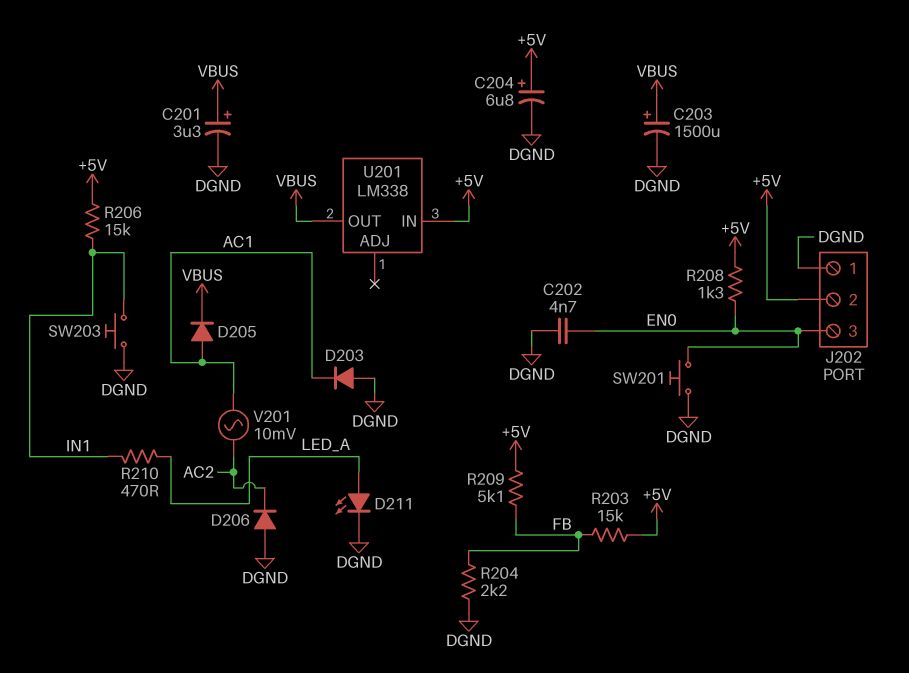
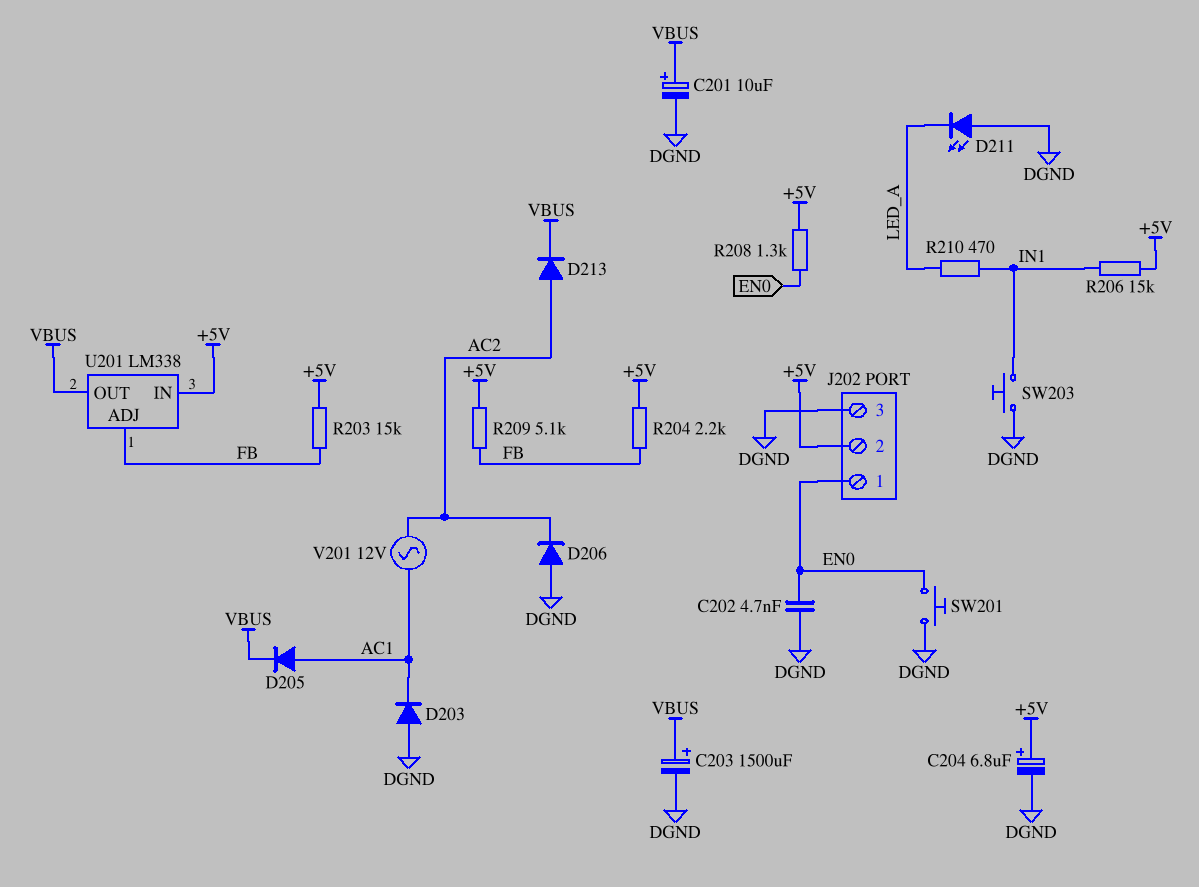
C201: 3.3uF (plus VBUS, minus DGND) -> 10uF (plus VBUS, minus DGND)
D211: LED (A LED_A, K DGND) -> LED (A DGND, K LED_A)
D213: none -> diode (A AC2, K VBUS)
J202 pin 1: DGND -> EN0
J202 pin 3: EN0 -> DGND
R204: 2.2k (DGND, FB) -> 2.2k (+5V, FB)
U201 pin ADJ: none -> FB
V201: AC 10mV (AC1, AC2) -> AC 12V (AC1, AC2)

